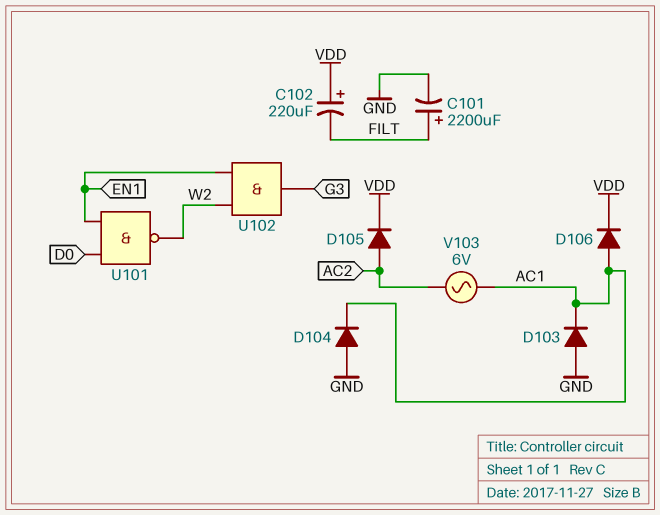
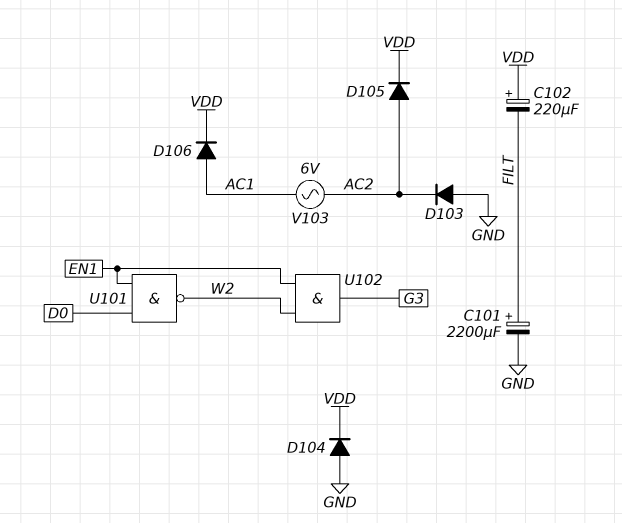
D103: diode (A GND, K AC1) -> diode (A GND, K AC2)
D104: diode (A GND, K AC1) -> diode (A GND, K VDD)

